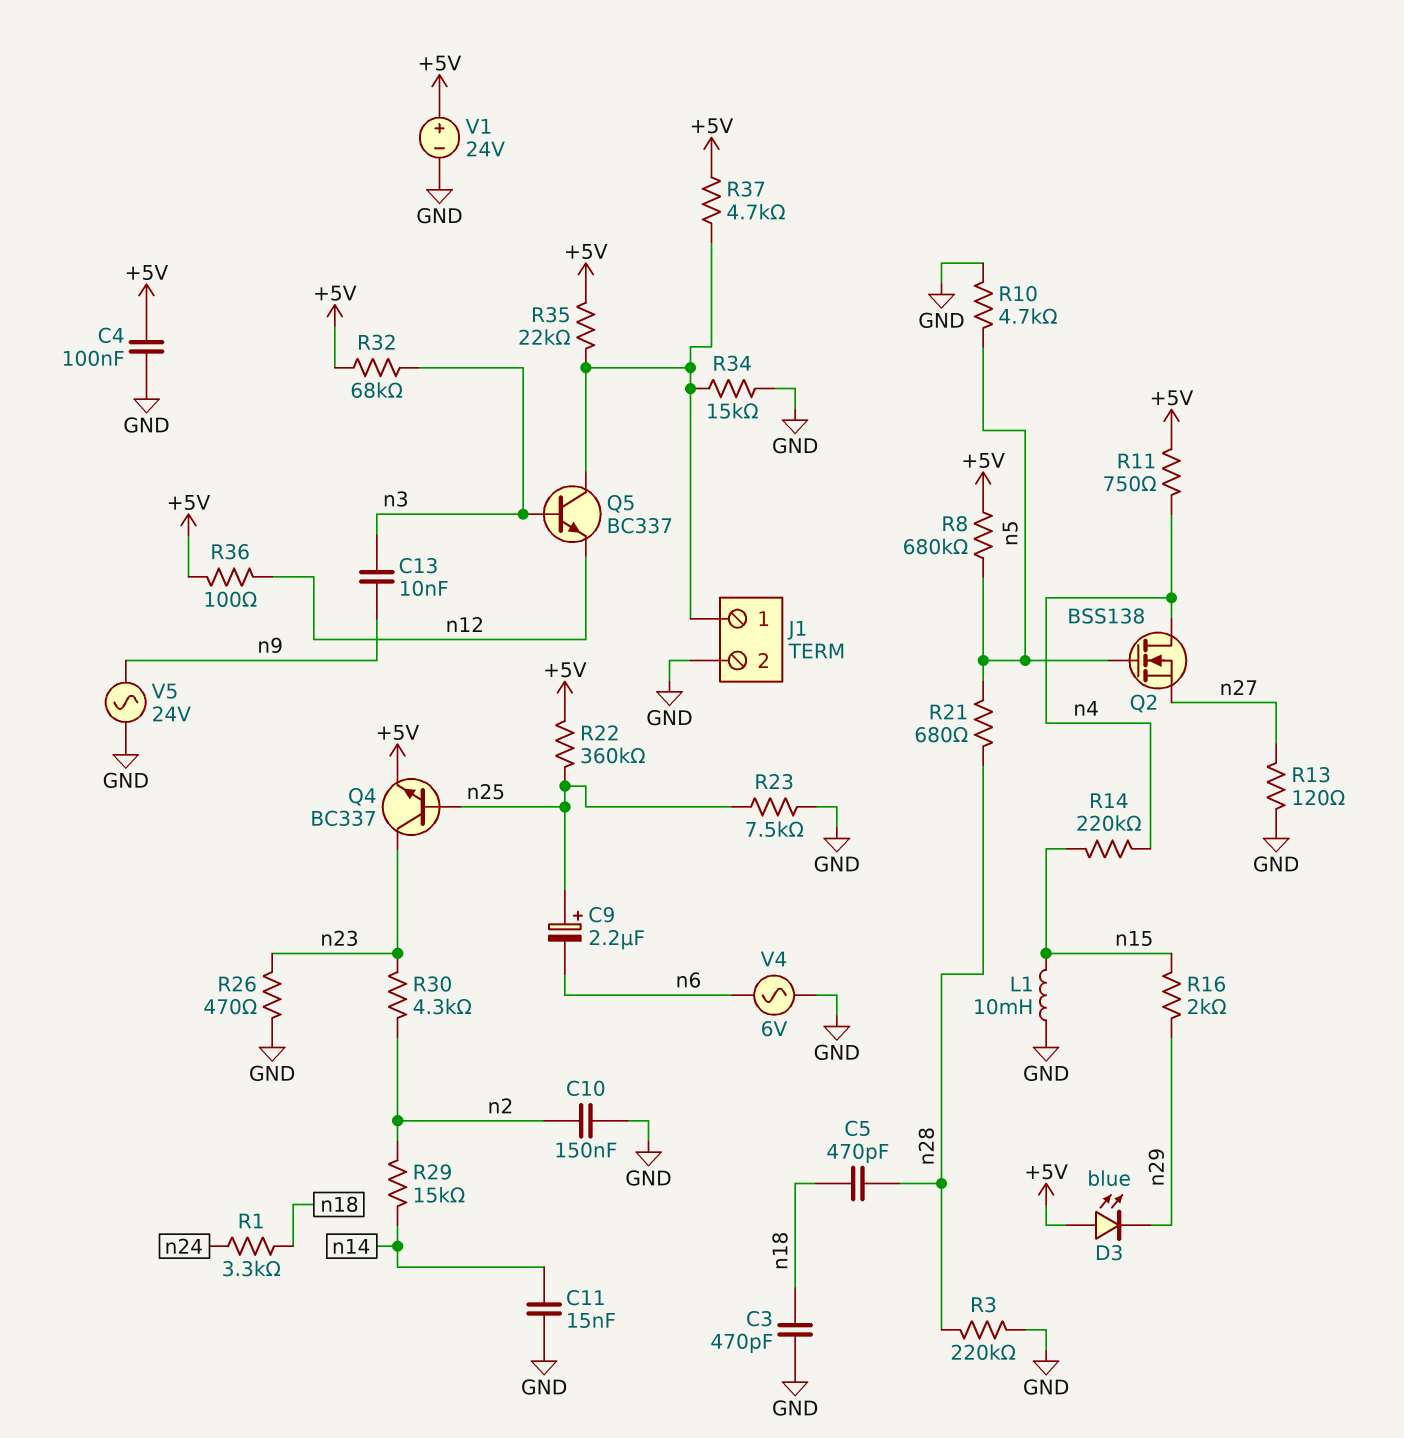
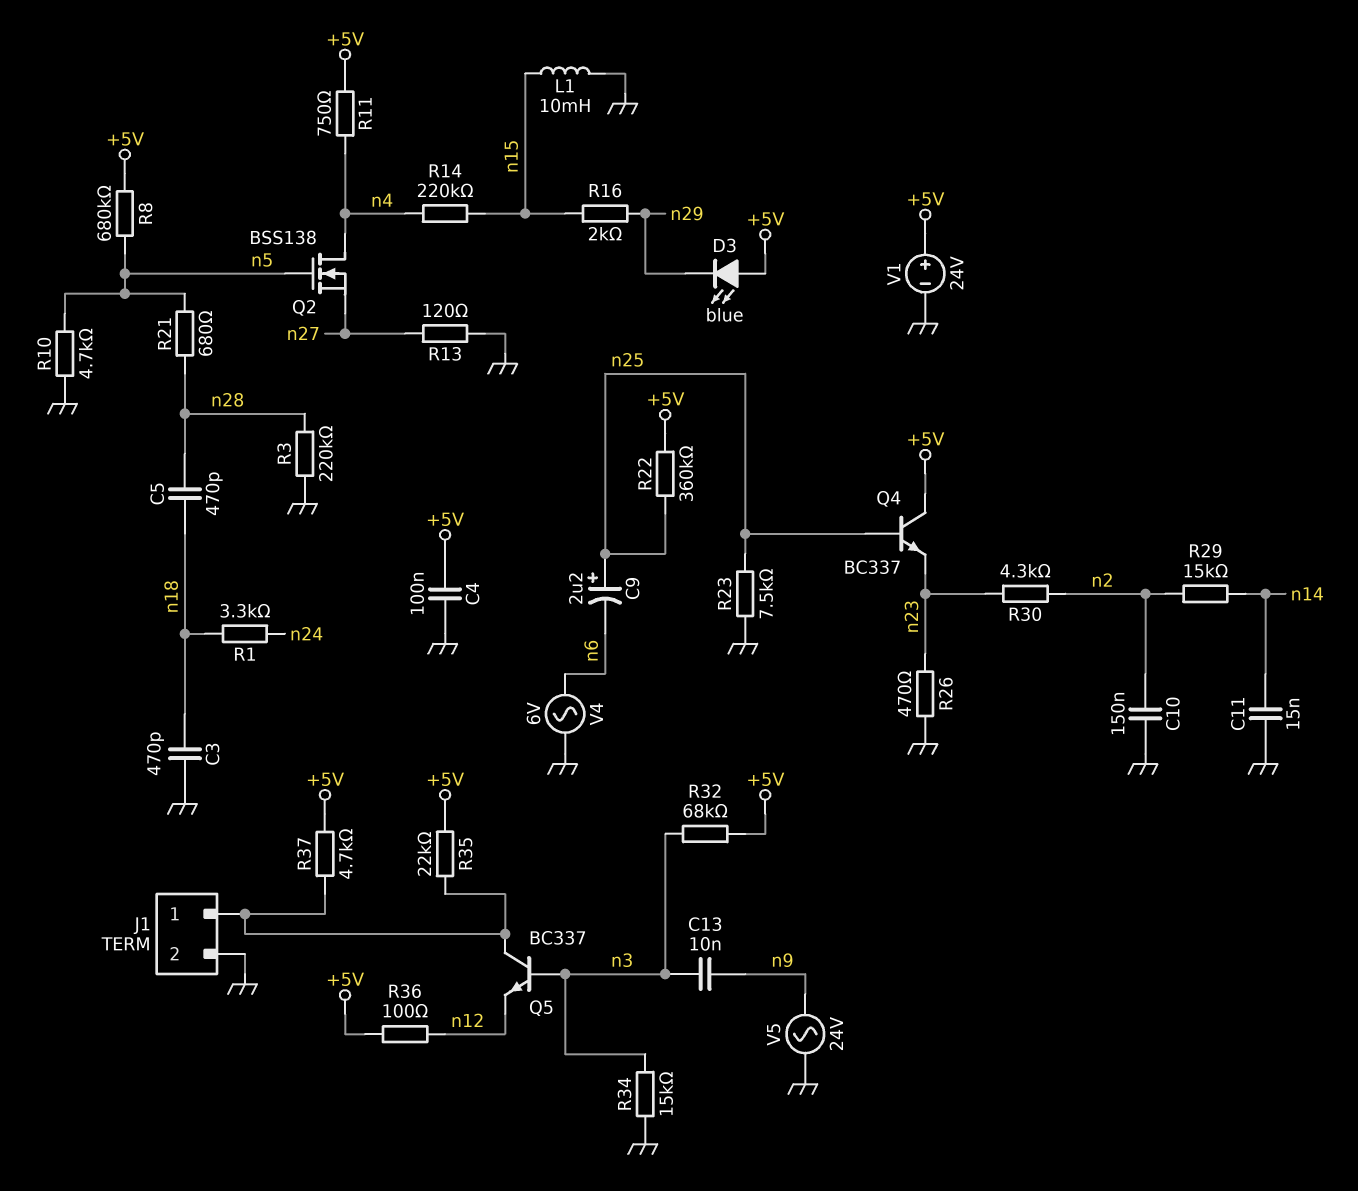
Q4: NPN BC337 (B n25, C n23, E +5V) -> NPN BC337 (B n25, C +5V, E n23)
R34: 15k (GND, J1/1) -> 15k (GND, n3)

